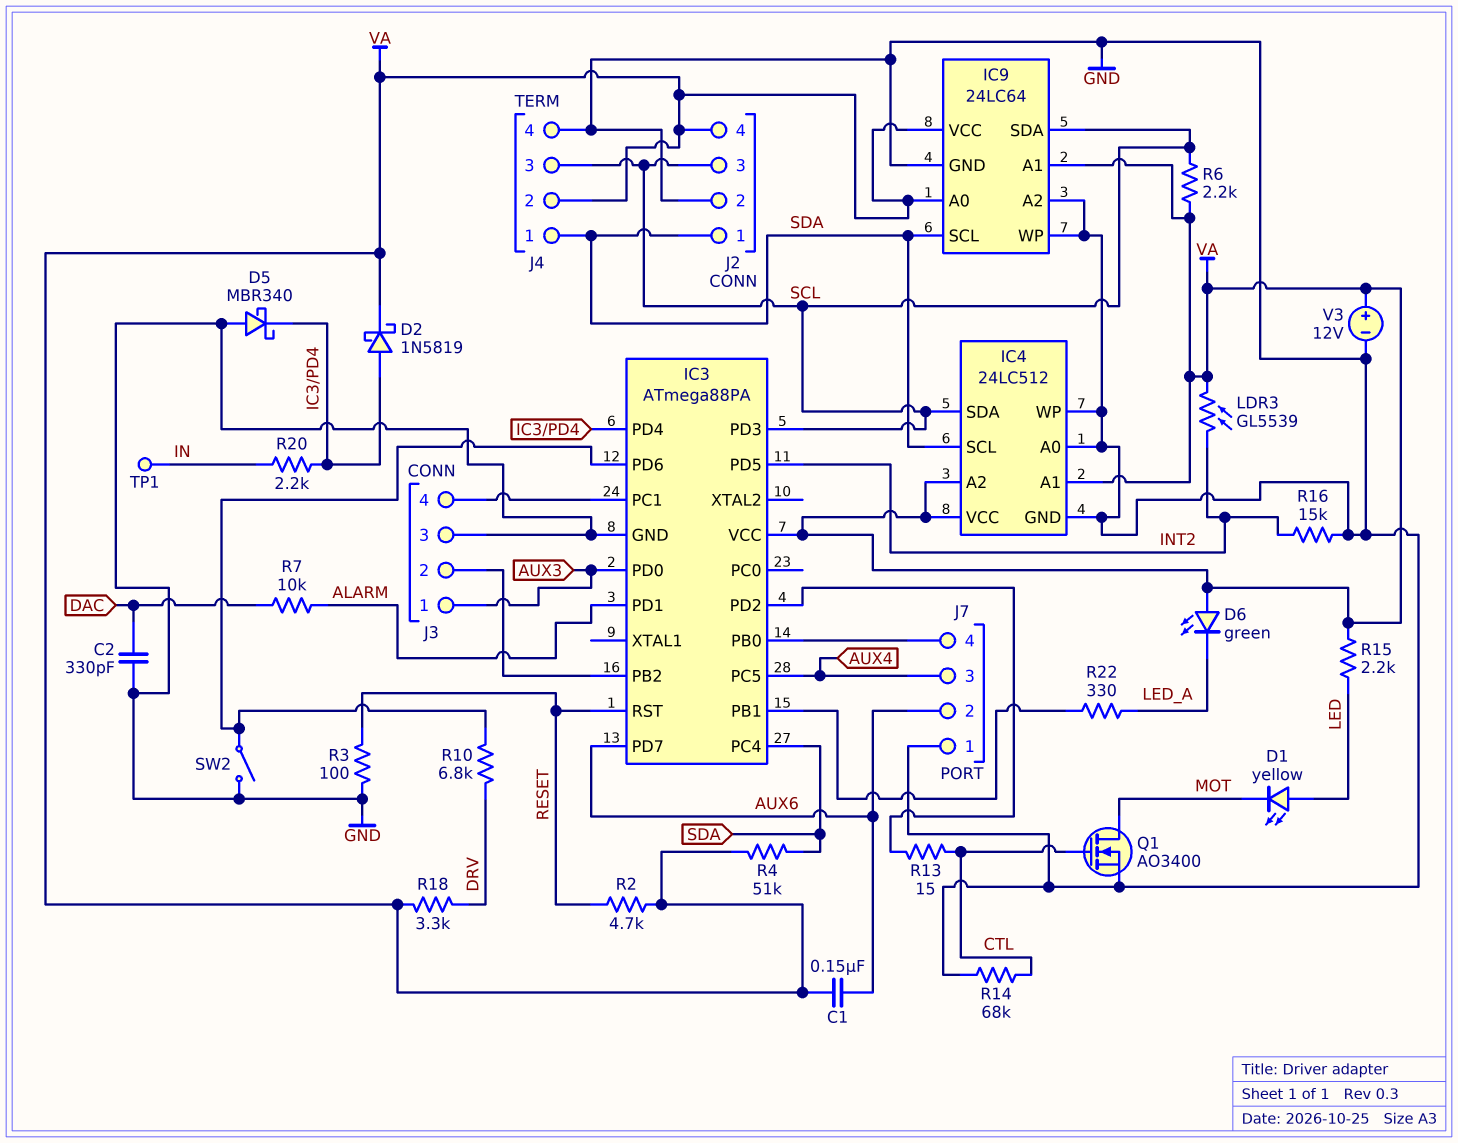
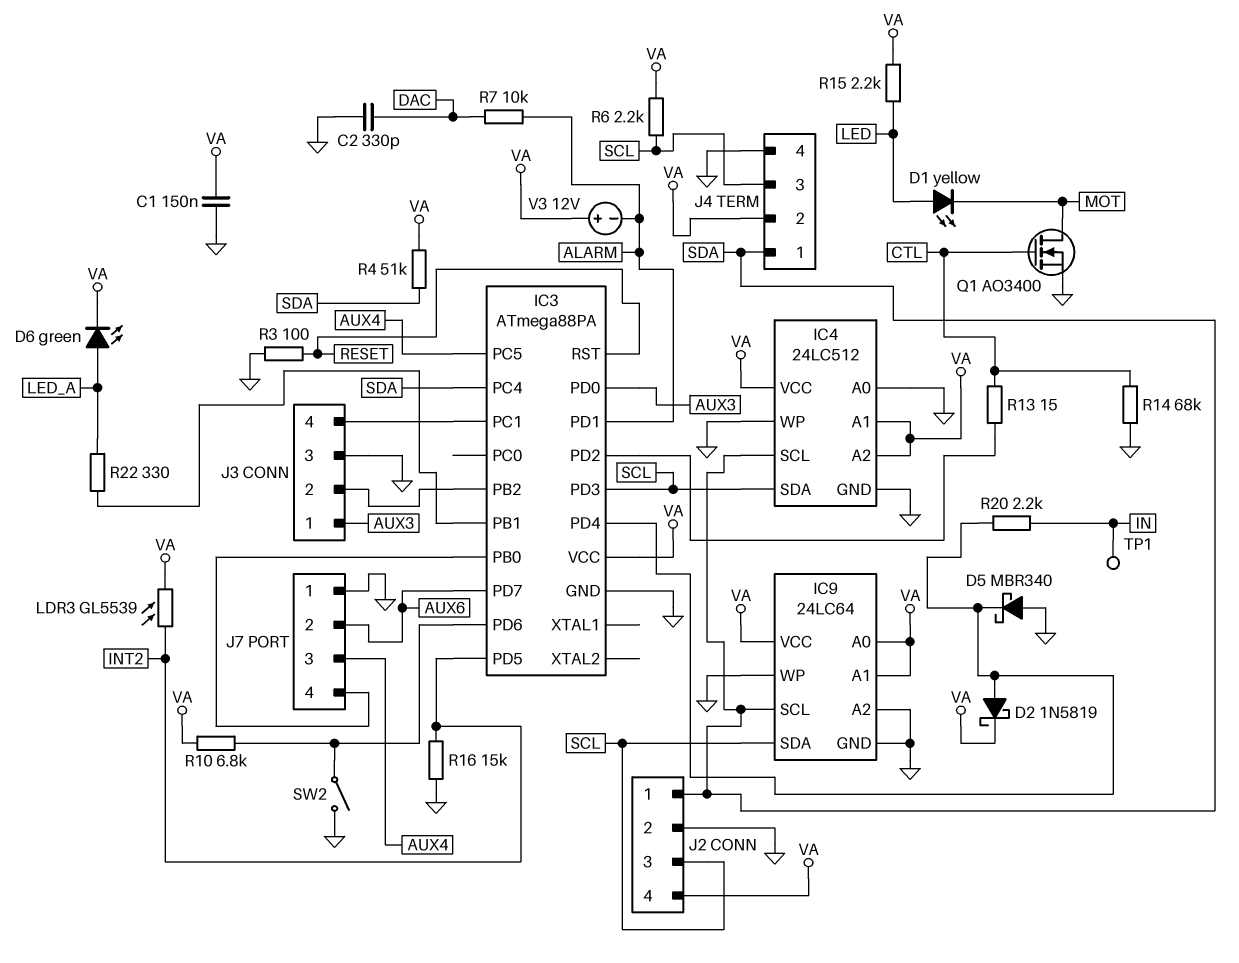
C1: 150nF (AUX6, VA) -> 150nF (GND, VA)
D6: LED green (A VA, K LED_A) -> LED green (A LED_A, K VA)
R2: 4.7k (RESET, VA) -> none
R10: 6.8k (DRV, IC3/PD6) -> 6.8k (IC3/PD6, VA)
R18: 3.3k (DRV, VA) -> none
V3: 12V (plus VA, minus GND) -> 12V (plus VA, minus ALARM)

